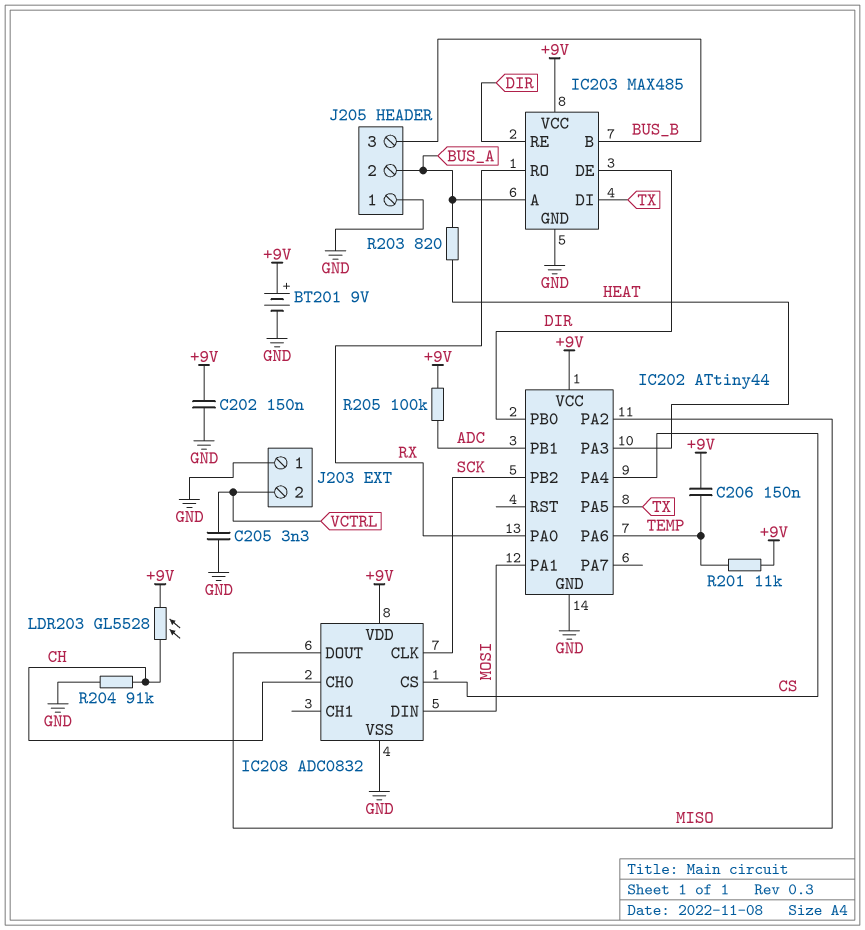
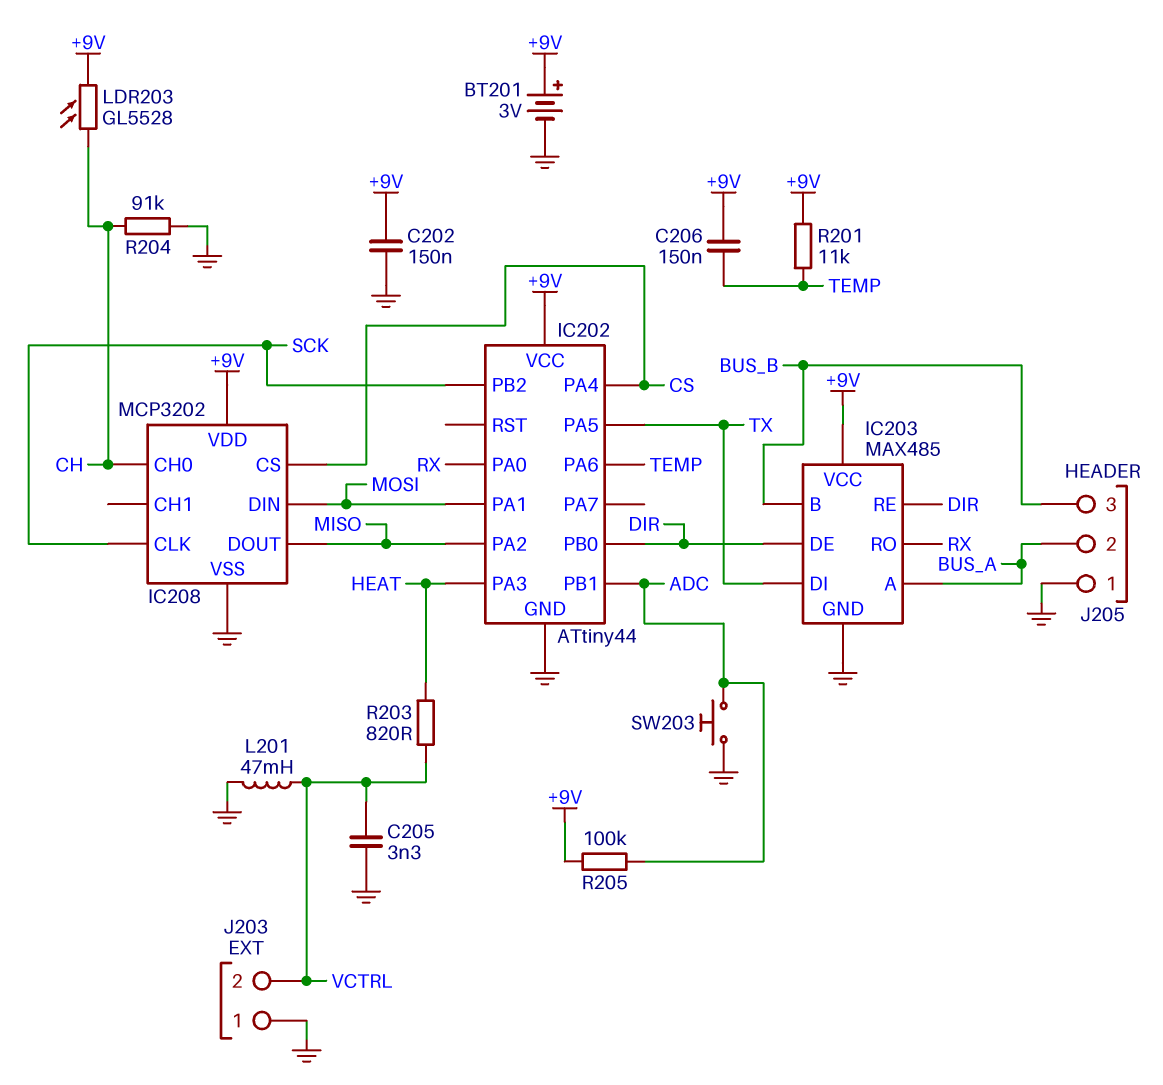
BT201: 9V (plus +9V, minus GND) -> 3V (plus +9V, minus GND)
IC208: ADC0832 -> MCP3202
L201: none -> 47mH (GND, VCTRL)
R203: 820 (BUS_A, HEAT) -> 820 (HEAT, VCTRL)
SW203: none -> button (ADC, GND)

